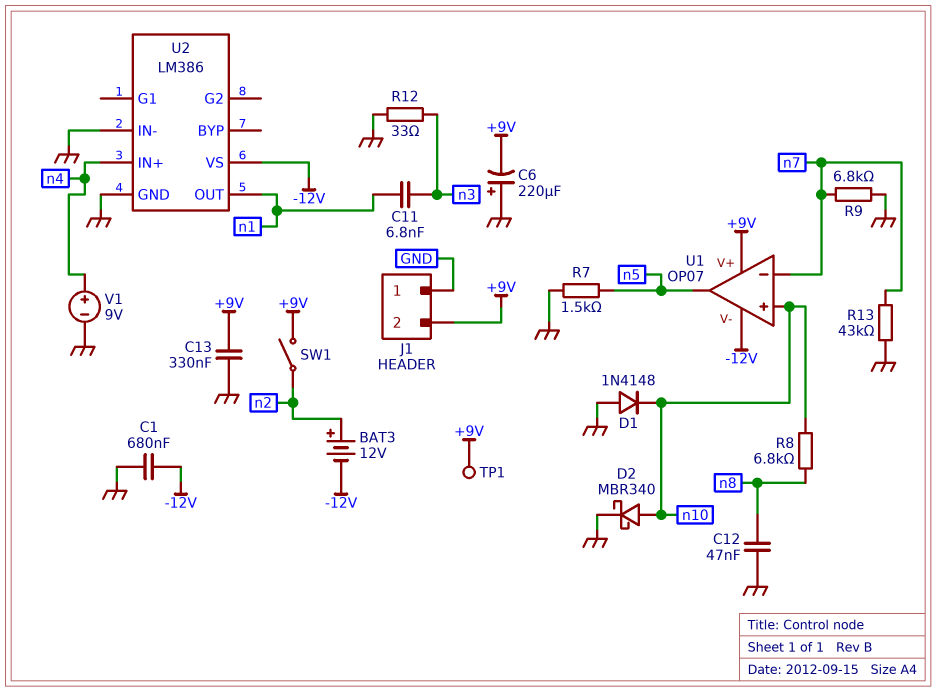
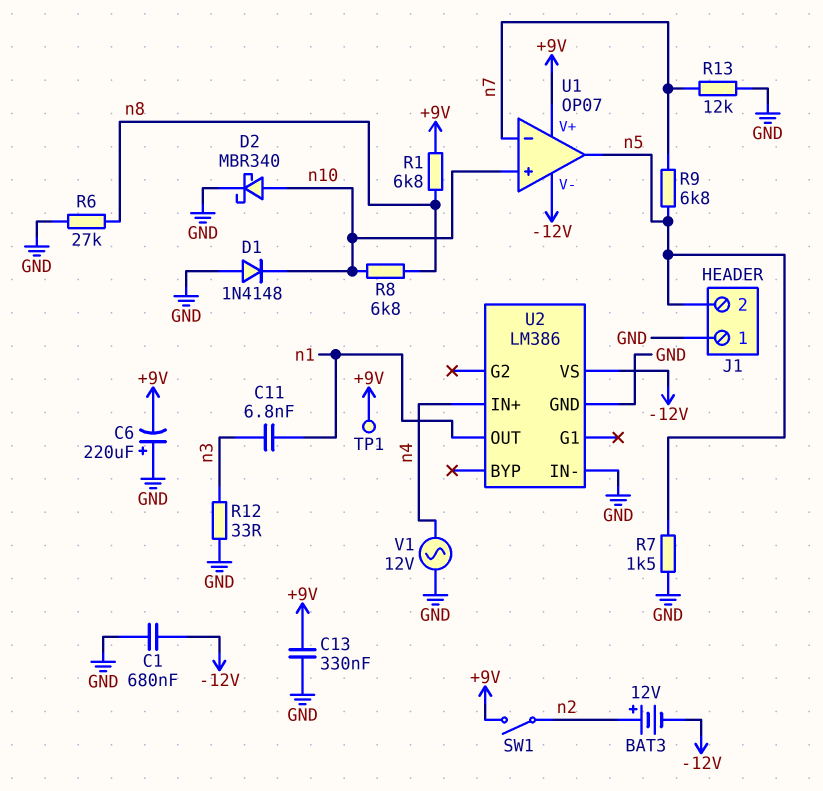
C12: 47nF (GND, n8) -> none
J1 pin 2: +9V -> n5
R1: none -> 6.8k (+9V, n8)
R6: none -> 27k (GND, n8)
R9: 6.8k (GND, n7) -> 6.8k (n5, n7)
R13: 43k (GND, n7) -> 12k (GND, n7)
V1: 9V (plus n4, minus GND) -> AC 12V (GND, n4)

